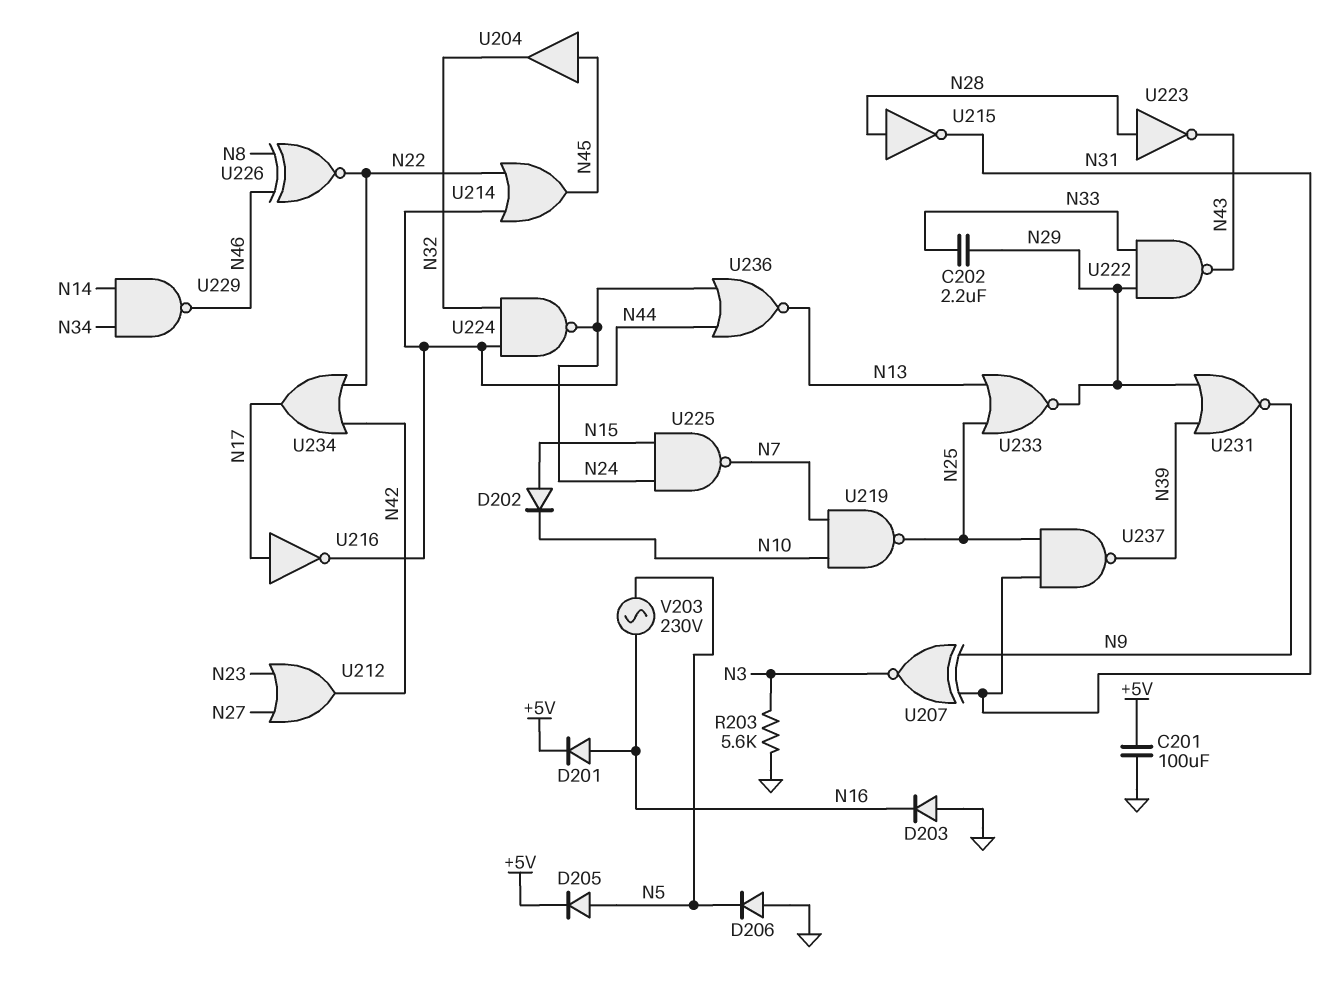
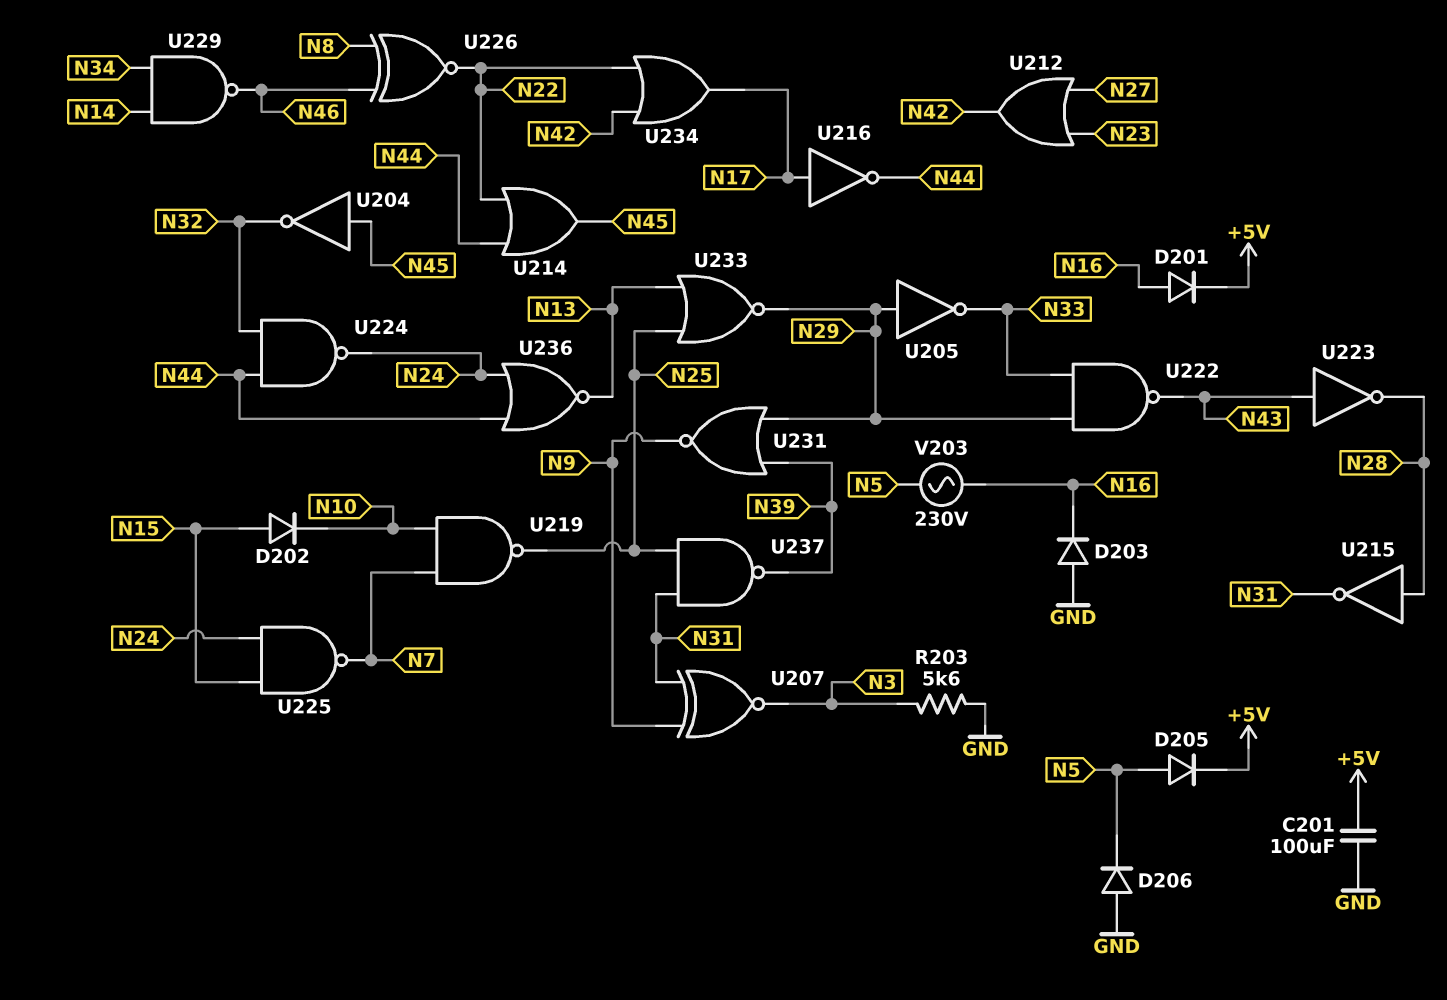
C202: 2.2uF (N29, N33) -> none
U204: buffer (in N45, out N32) -> NOT (in N45, out N32)
U205: none -> NOT (in N29, out N33)
U223: NOT (in N28, out N43) -> NOT (in N43, out N28)

